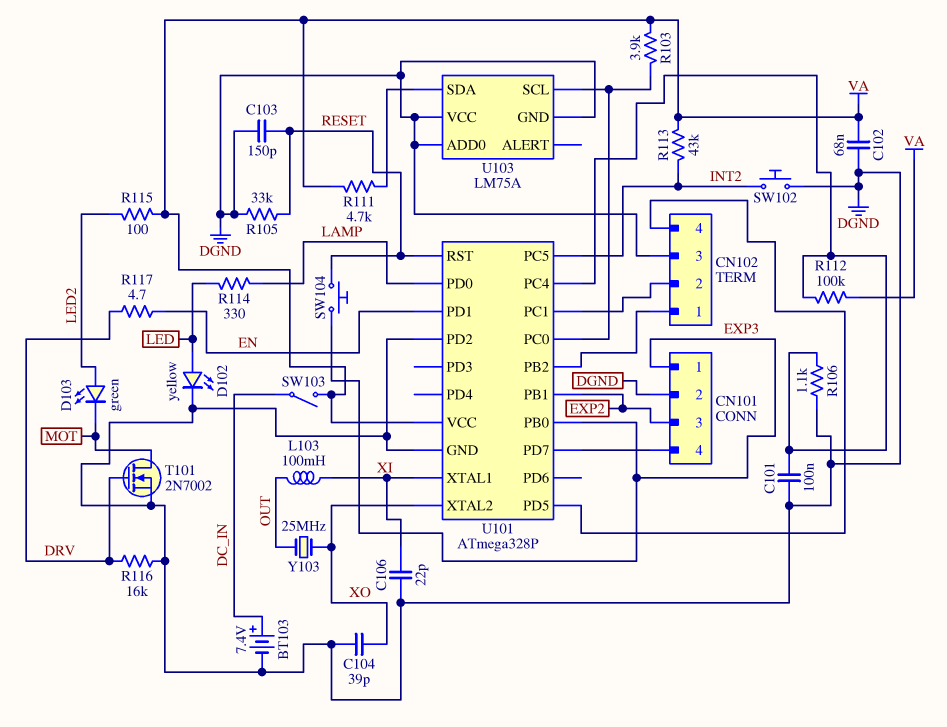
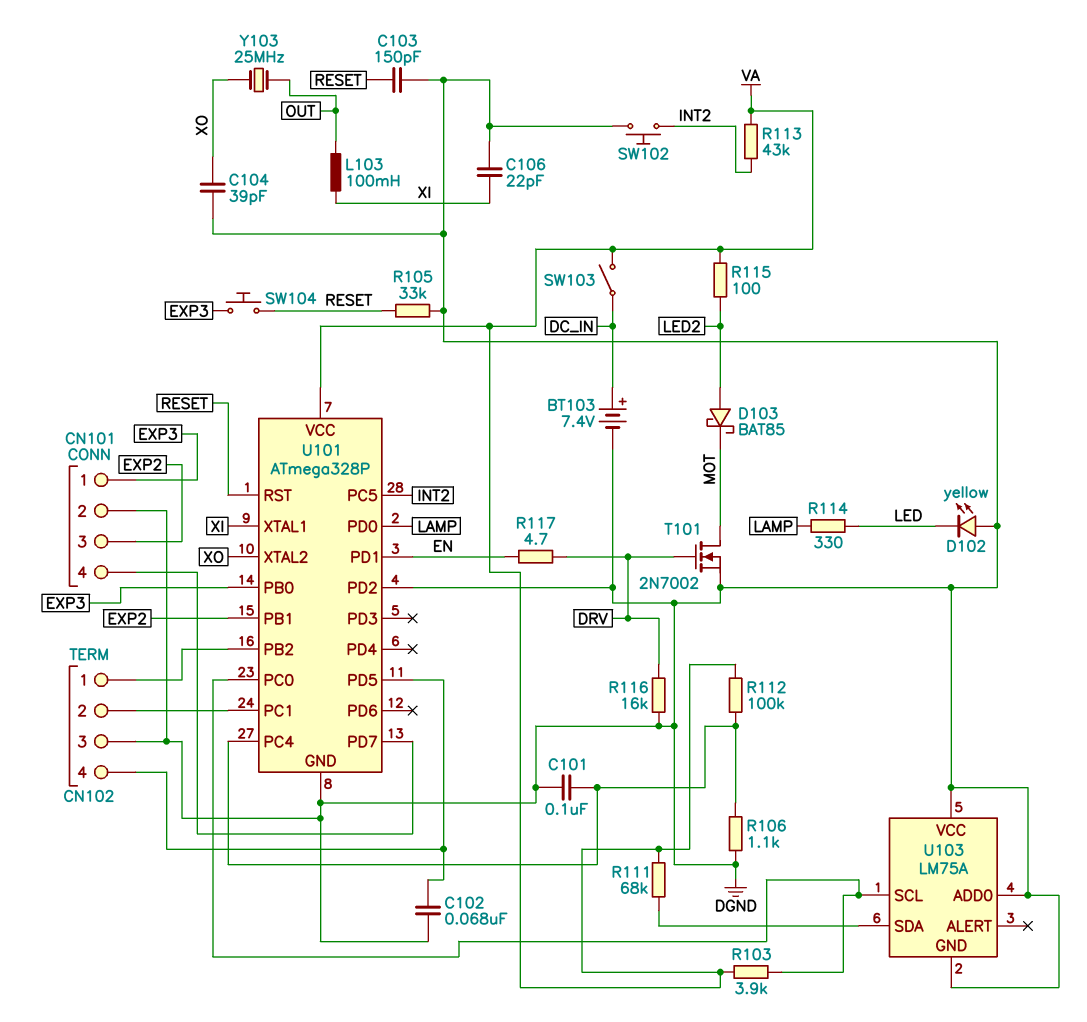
C102: 68nF (DGND, VA) -> 68nF (CN102/4, DGND)
D102: LED yellow (A LED, K DGND) -> LED yellow (A DGND, K LED)
D103: LED green (A LED2, K MOT) -> schottky BAT85 (A LED2, K MOT)
R111: 4.7k (U103/SDA, VA) -> 68k (U103/SDA, VA)

